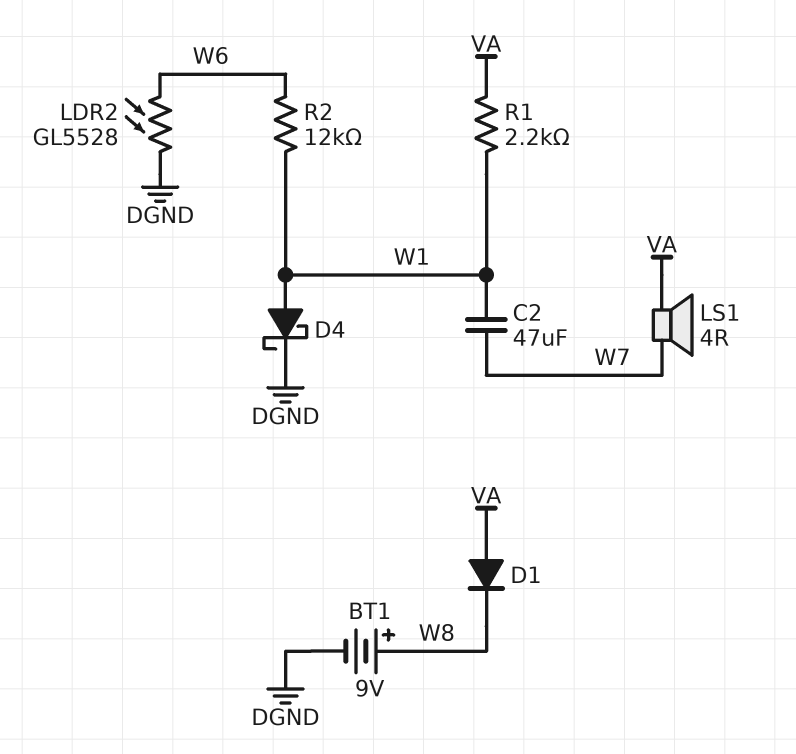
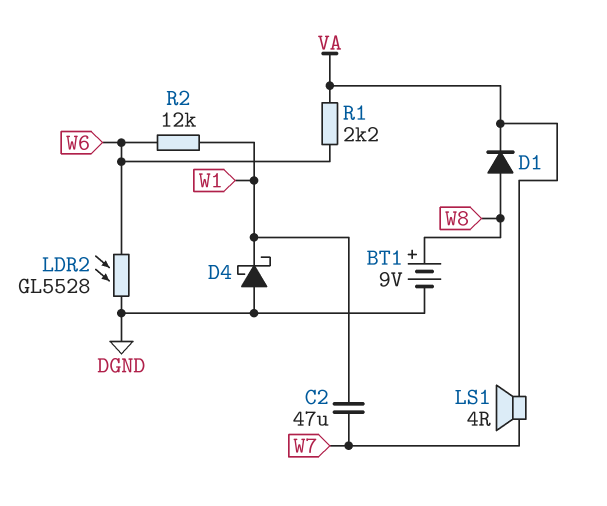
D1: diode (A VA, K W8) -> diode (A W8, K VA)
D4: schottky (A W1, K DGND) -> schottky (A DGND, K W1)
R1: 2.2k (VA, W1) -> 2.2k (VA, W6)

